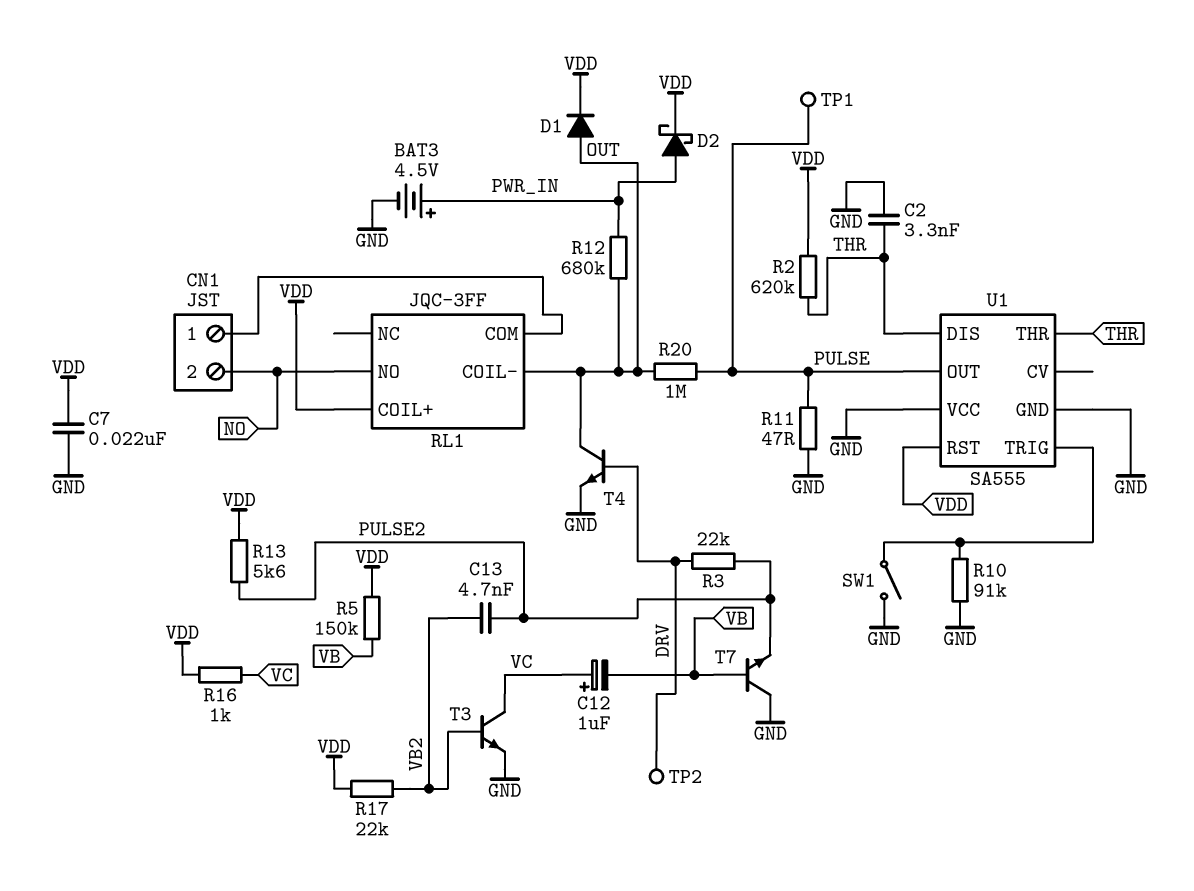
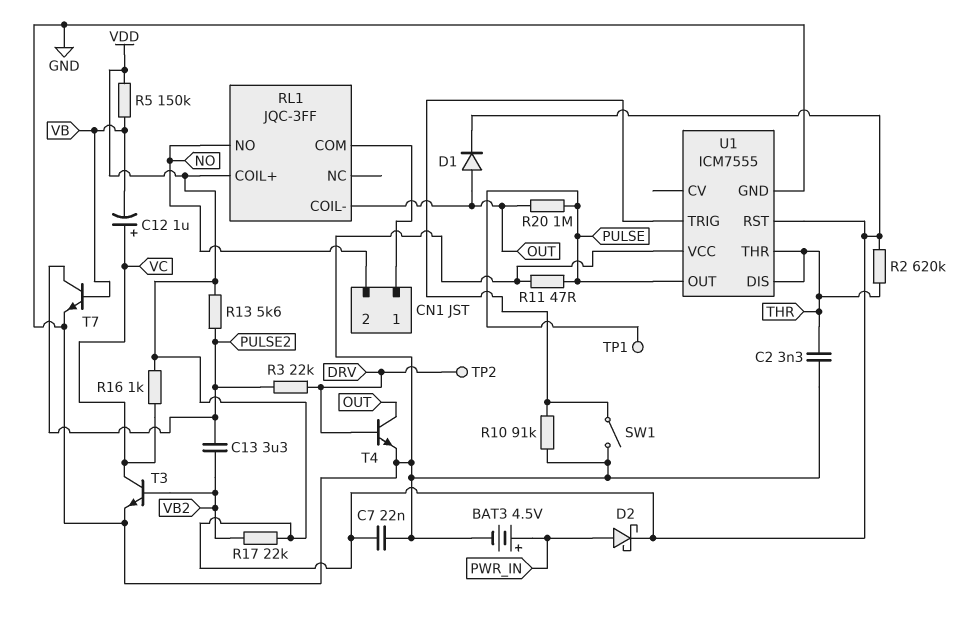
C13: 4.7nF (PULSE2, VB2) -> 3.3uF (PULSE2, VB2)
R12: 680k (OUT, PWR_IN) -> none
T7: NPN (B VB, C GND, E PULSE2) -> NPN (B VB, C PULSE2, E GND)
U1: SA555 -> ICM7555

